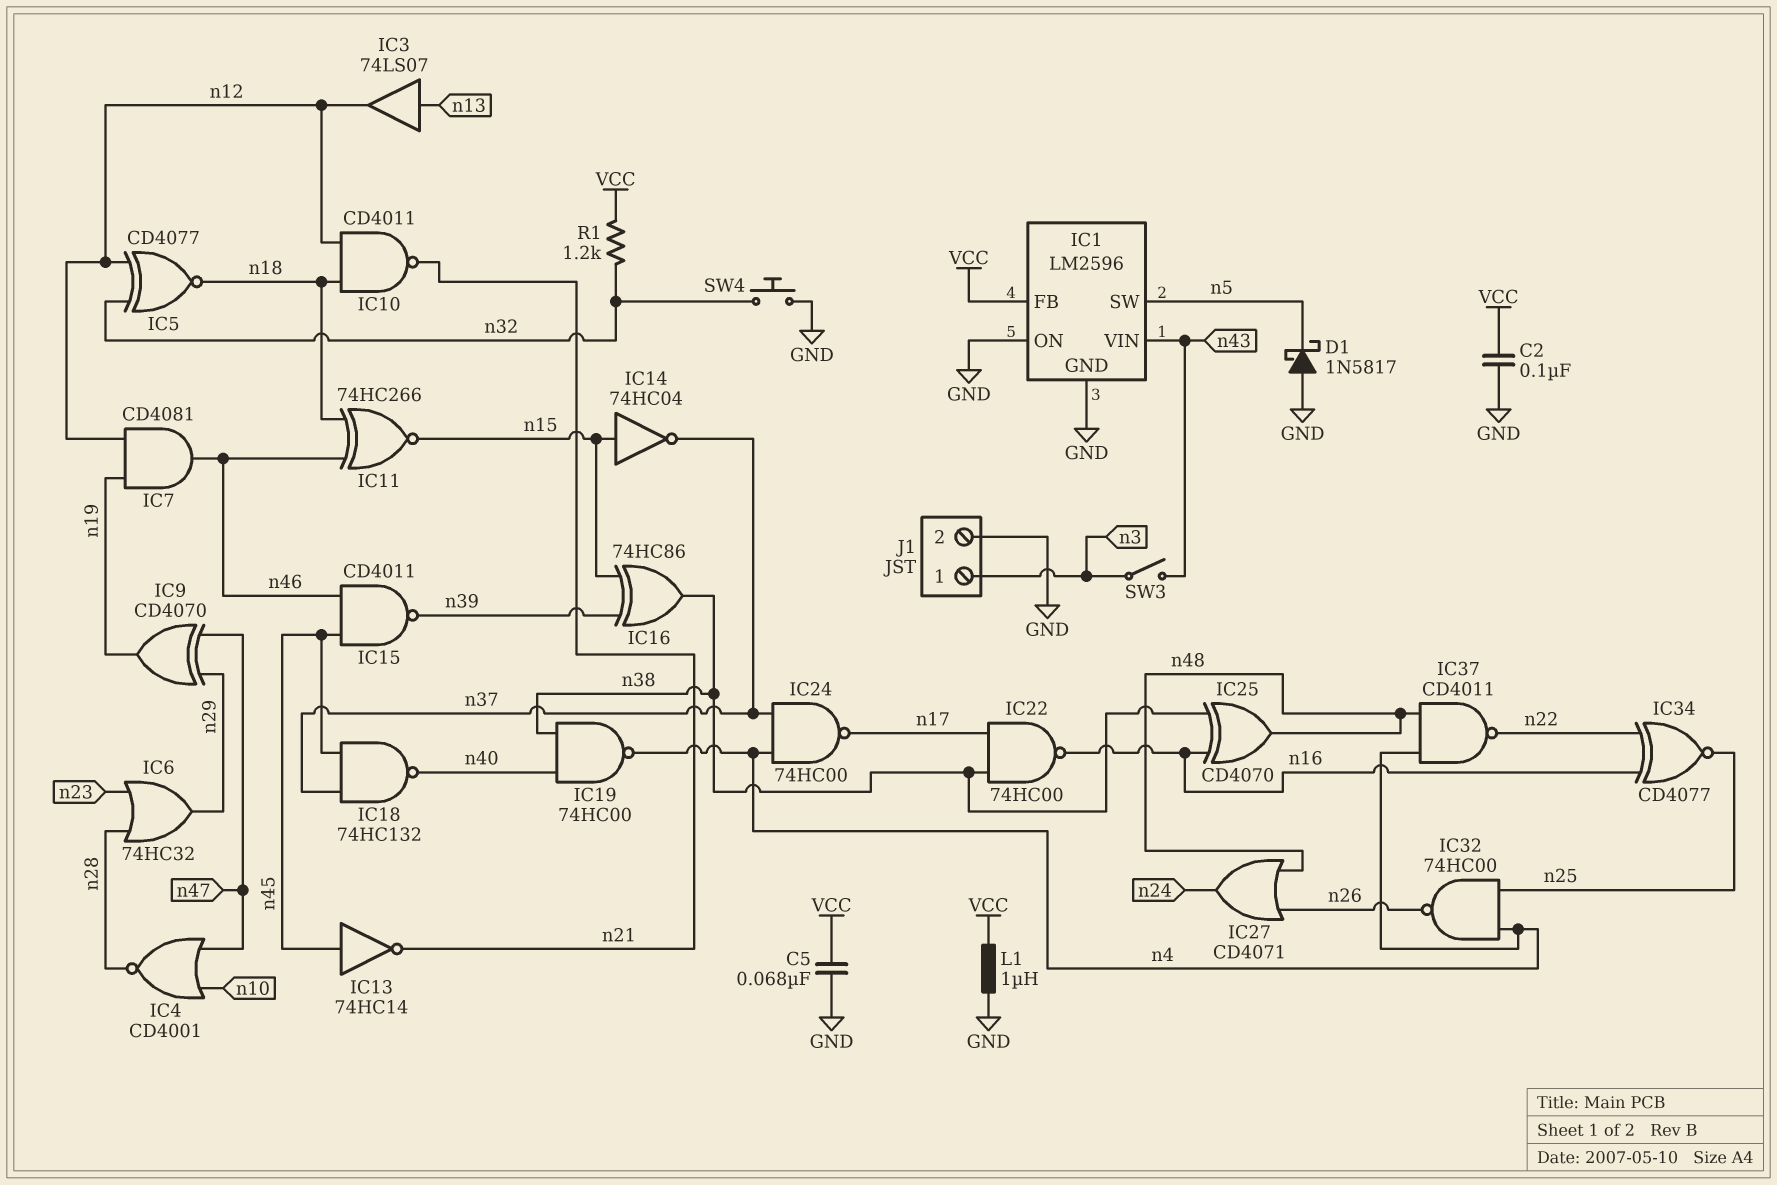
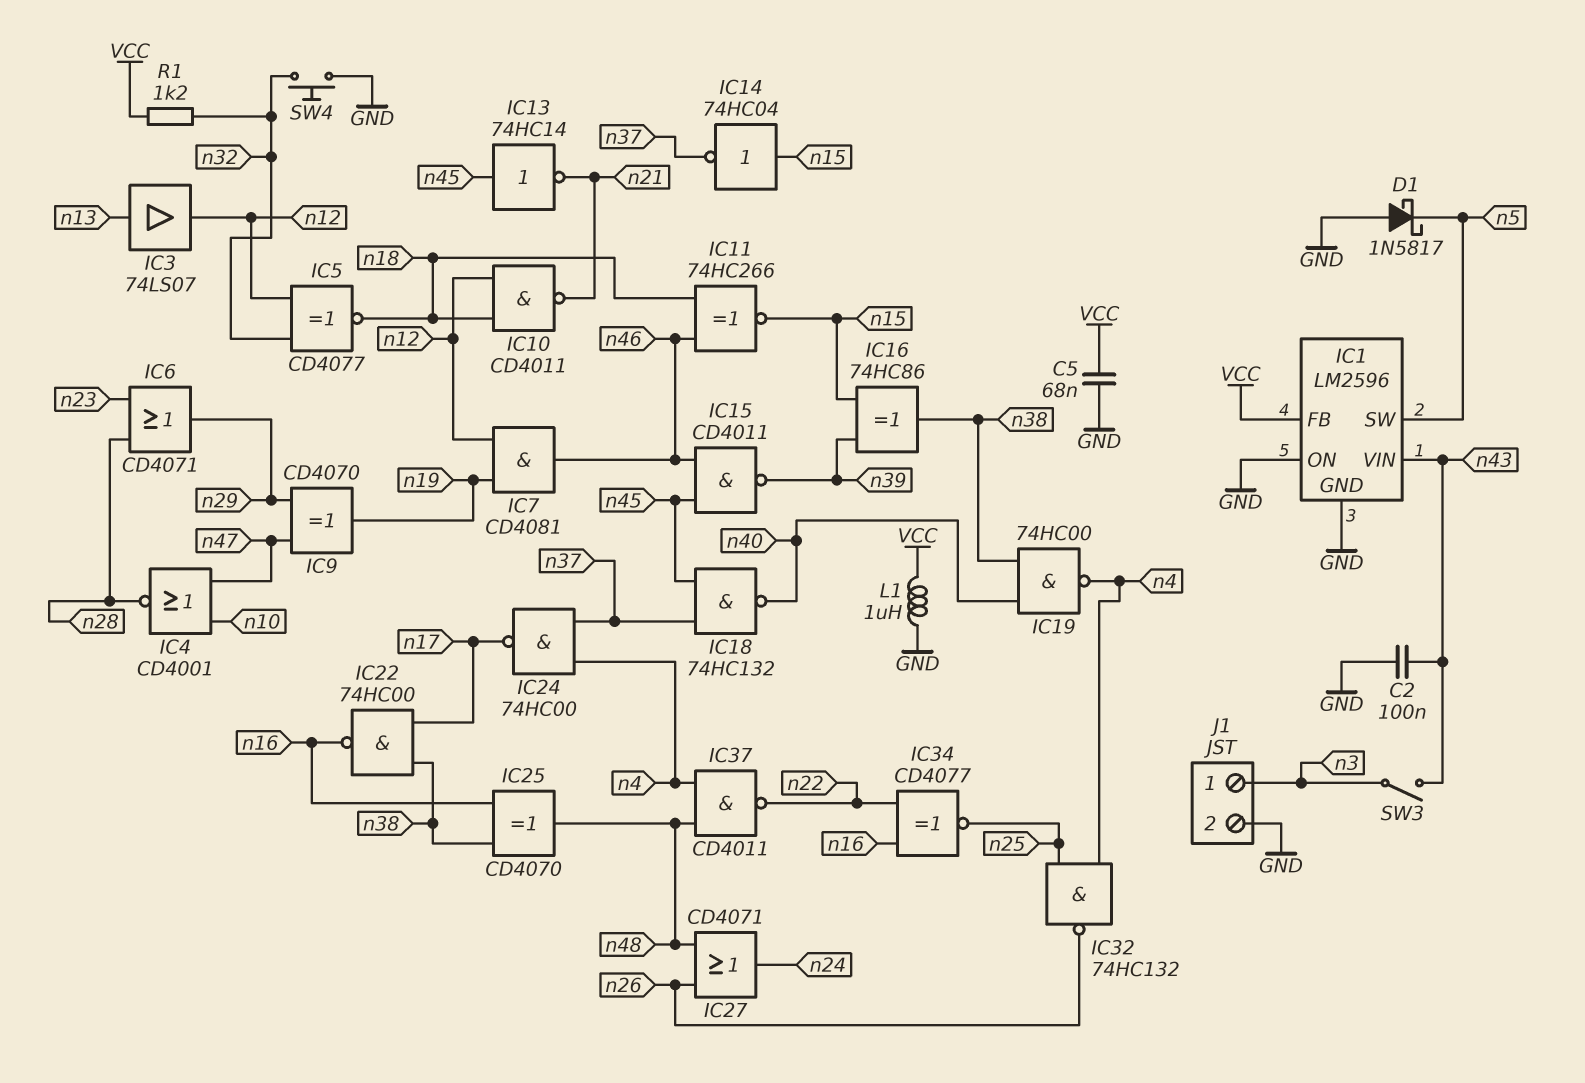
C2: 100nF (GND, VCC) -> 100nF (GND, n43)
IC6: OR 74HC32 (in n23, in n28, out n29) -> OR CD4071 (in n23, in n28, out n29)
IC32: NAND 74HC00 (in n4, in n25, out n26) -> NAND 74HC132 (in n4, in n25, out n26)

